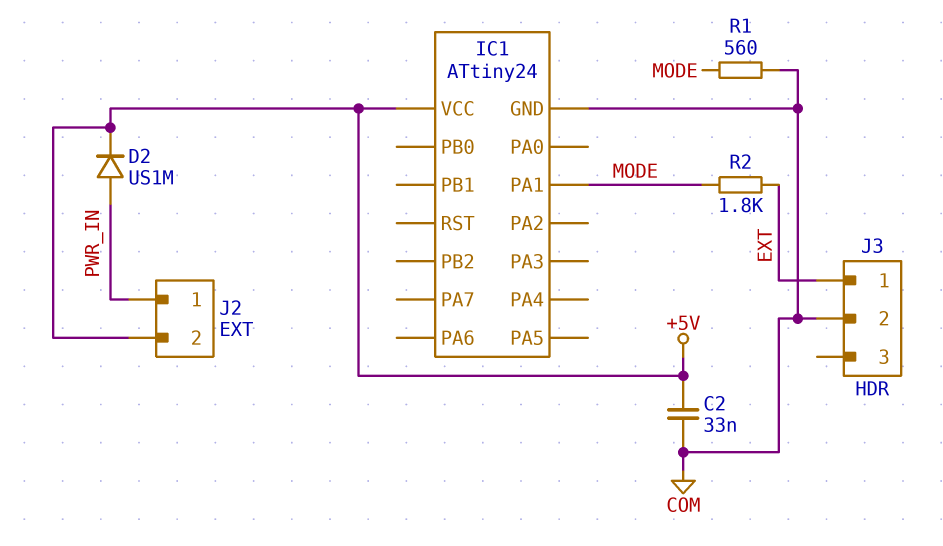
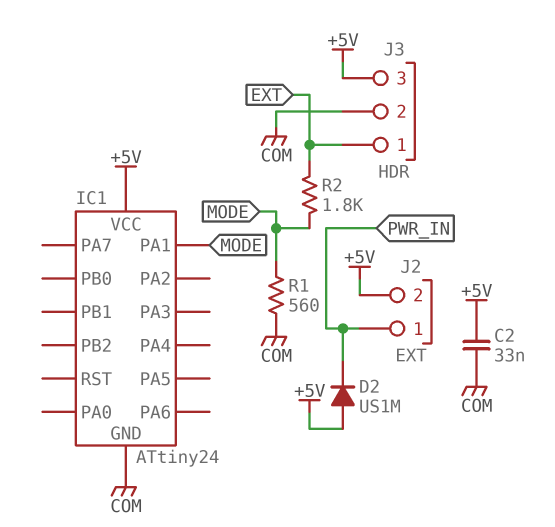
D2: diode US1M (A PWR_IN, K +5V) -> diode US1M (A +5V, K PWR_IN)
J3 pin 3: none -> +5V

